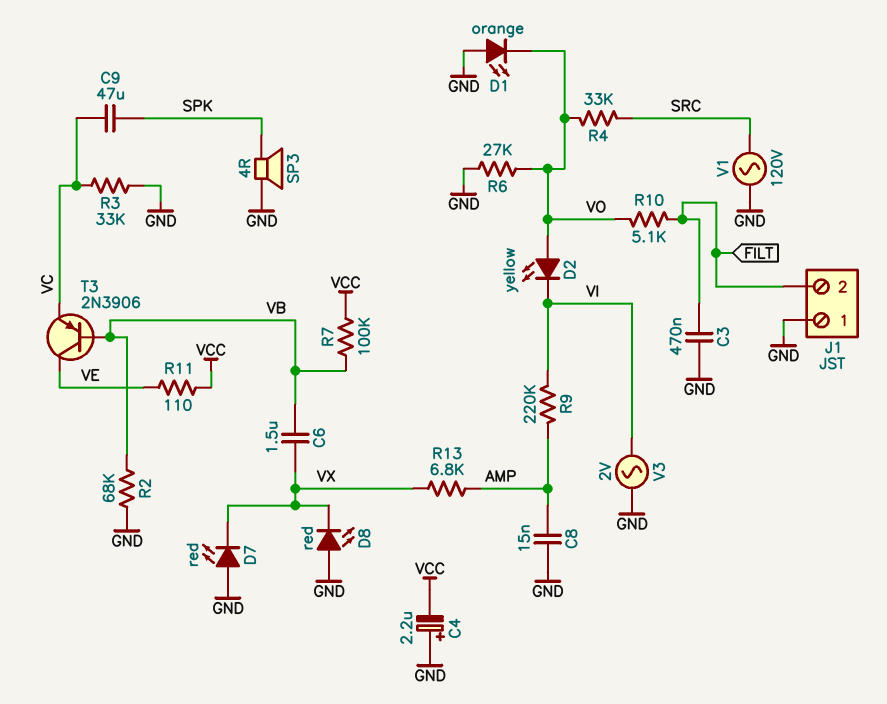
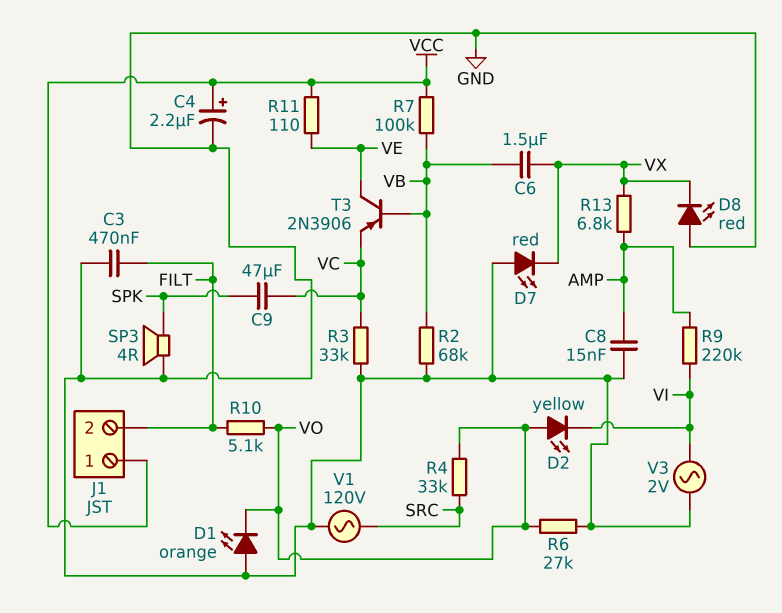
C4: 2.2uF (plus GND, minus VCC) -> 2.2uF (plus VCC, minus GND)
J1 pin 1: GND -> VCC

